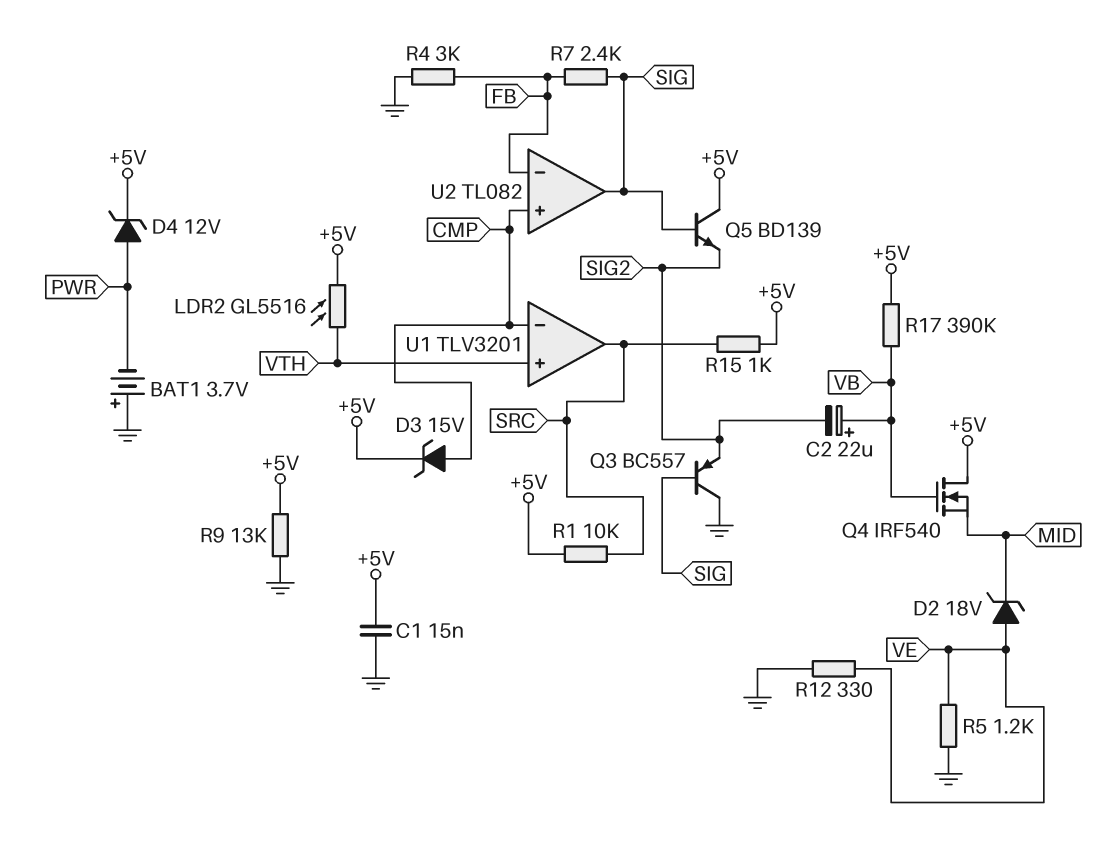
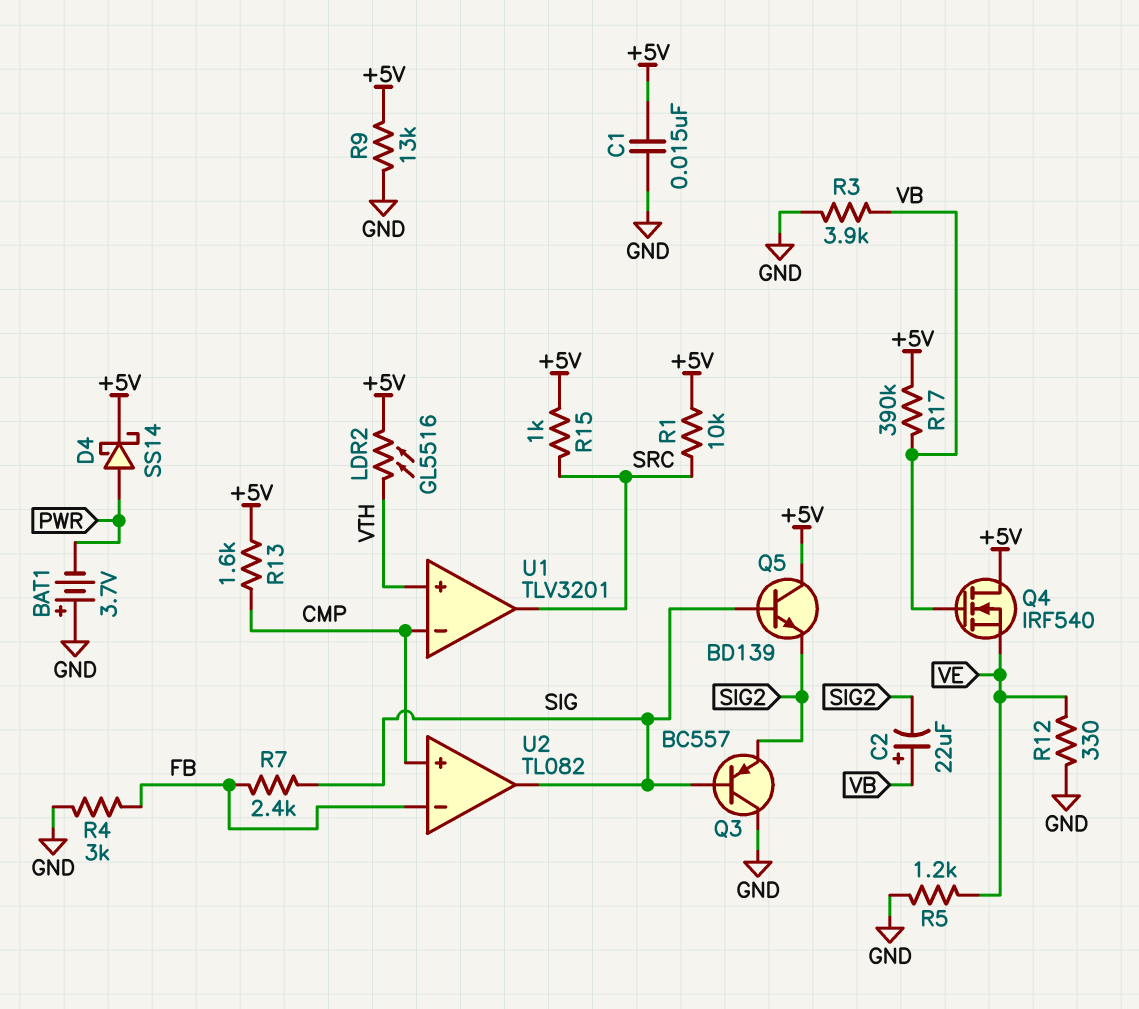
D2: zener 18V (A VE, K MID) -> none
D3: zener 15V (A CMP, K +5V) -> none
D4: zener 12V (A PWR, K +5V) -> schottky SS14 (A PWR, K +5V)
Q4: NMOS IRF540 (G VB, D +5V, S MID) -> NMOS IRF540 (G VB, D +5V, S VE)
R3: none -> 3.9k (GND, VB)
R13: none -> 1.6k (+5V, CMP)

